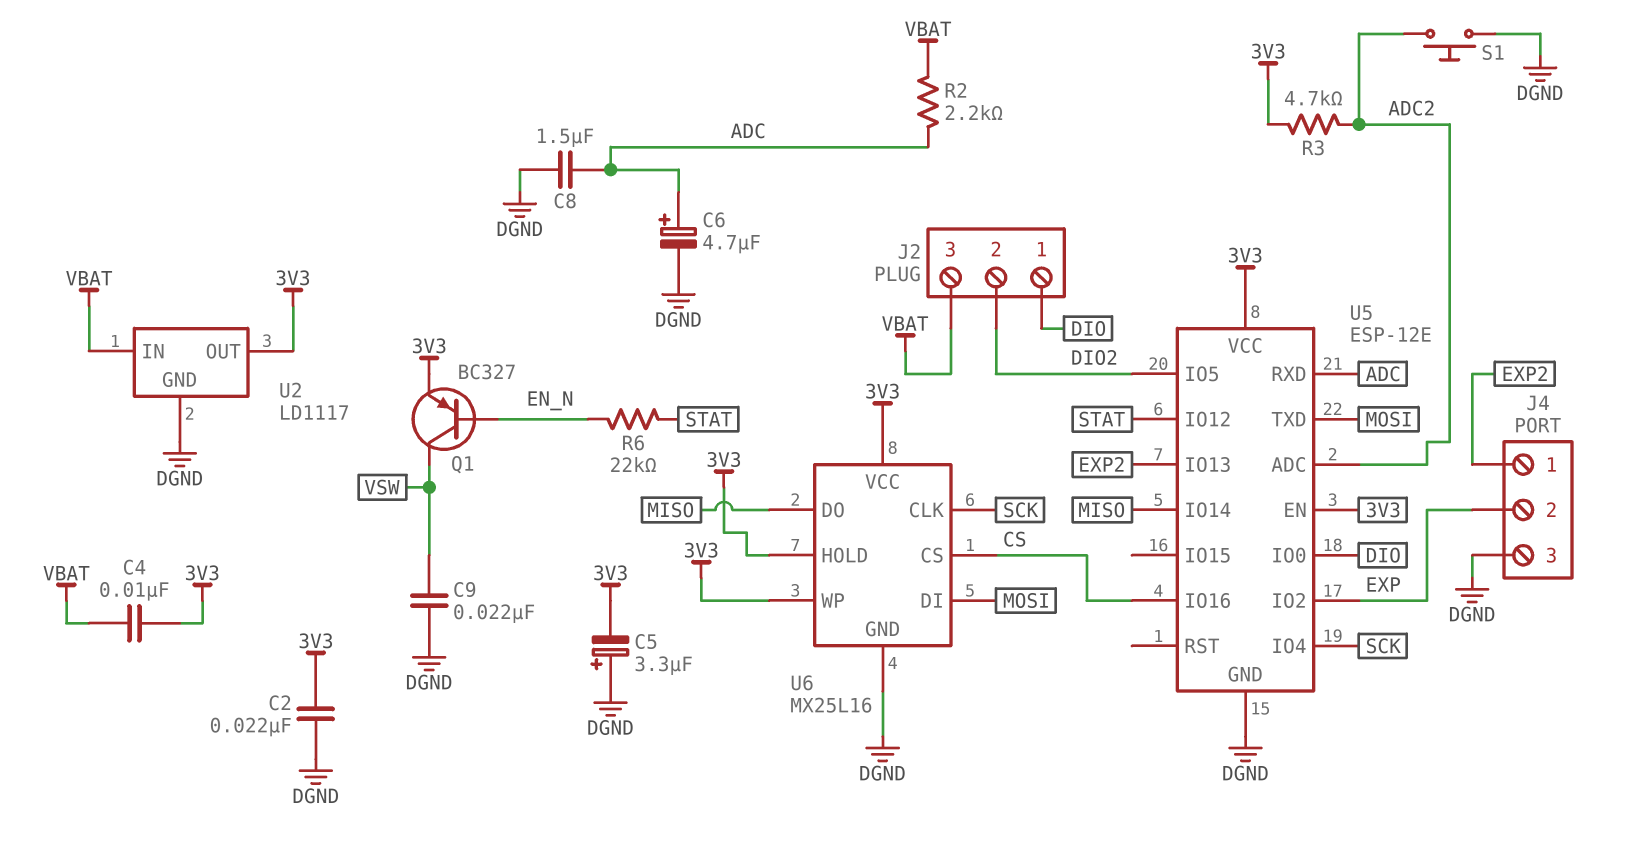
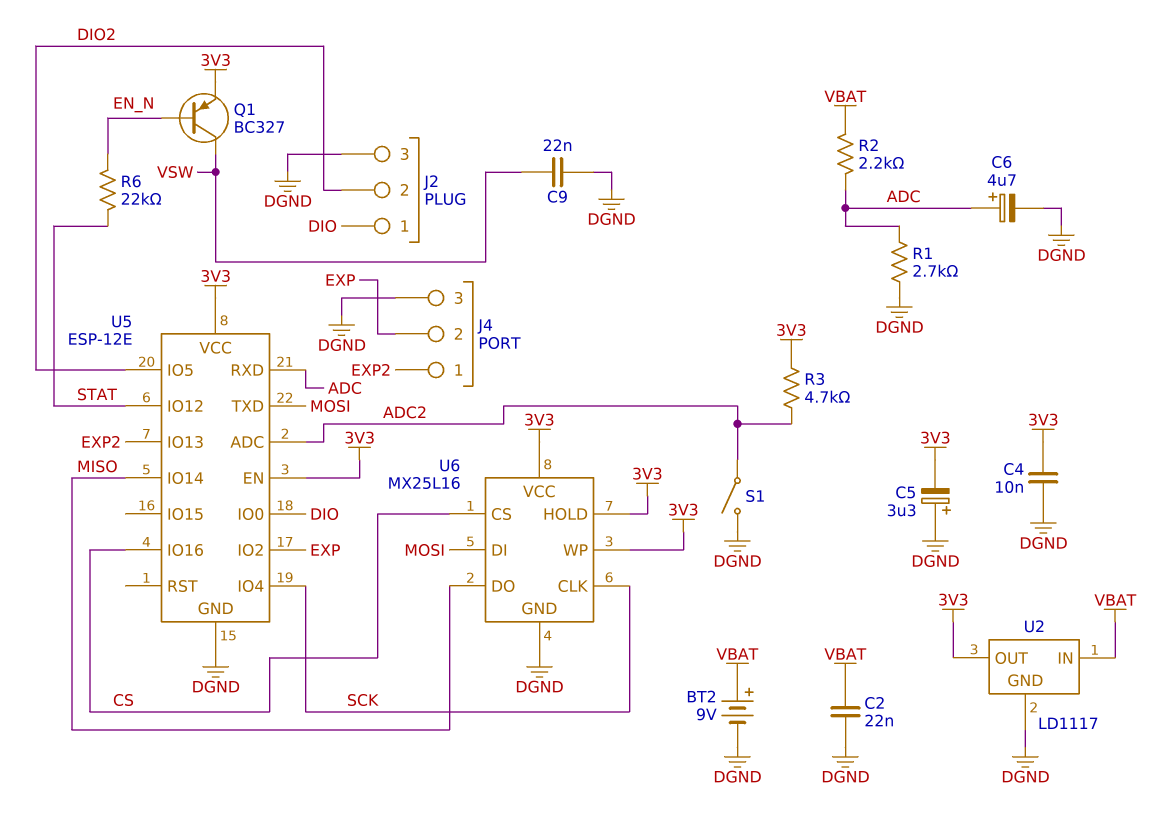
BT2: none -> 9V (plus VBAT, minus DGND)
C2: 22nF (3V3, DGND) -> 22nF (DGND, VBAT)
C4: 10nF (3V3, VBAT) -> 10nF (3V3, DGND)
C8: 1.5uF (ADC, DGND) -> none
J2 pin 3: VBAT -> DGND
R1: none -> 2.7k (ADC, DGND)
S1: button (ADC2, DGND) -> switch (ADC2, DGND)

